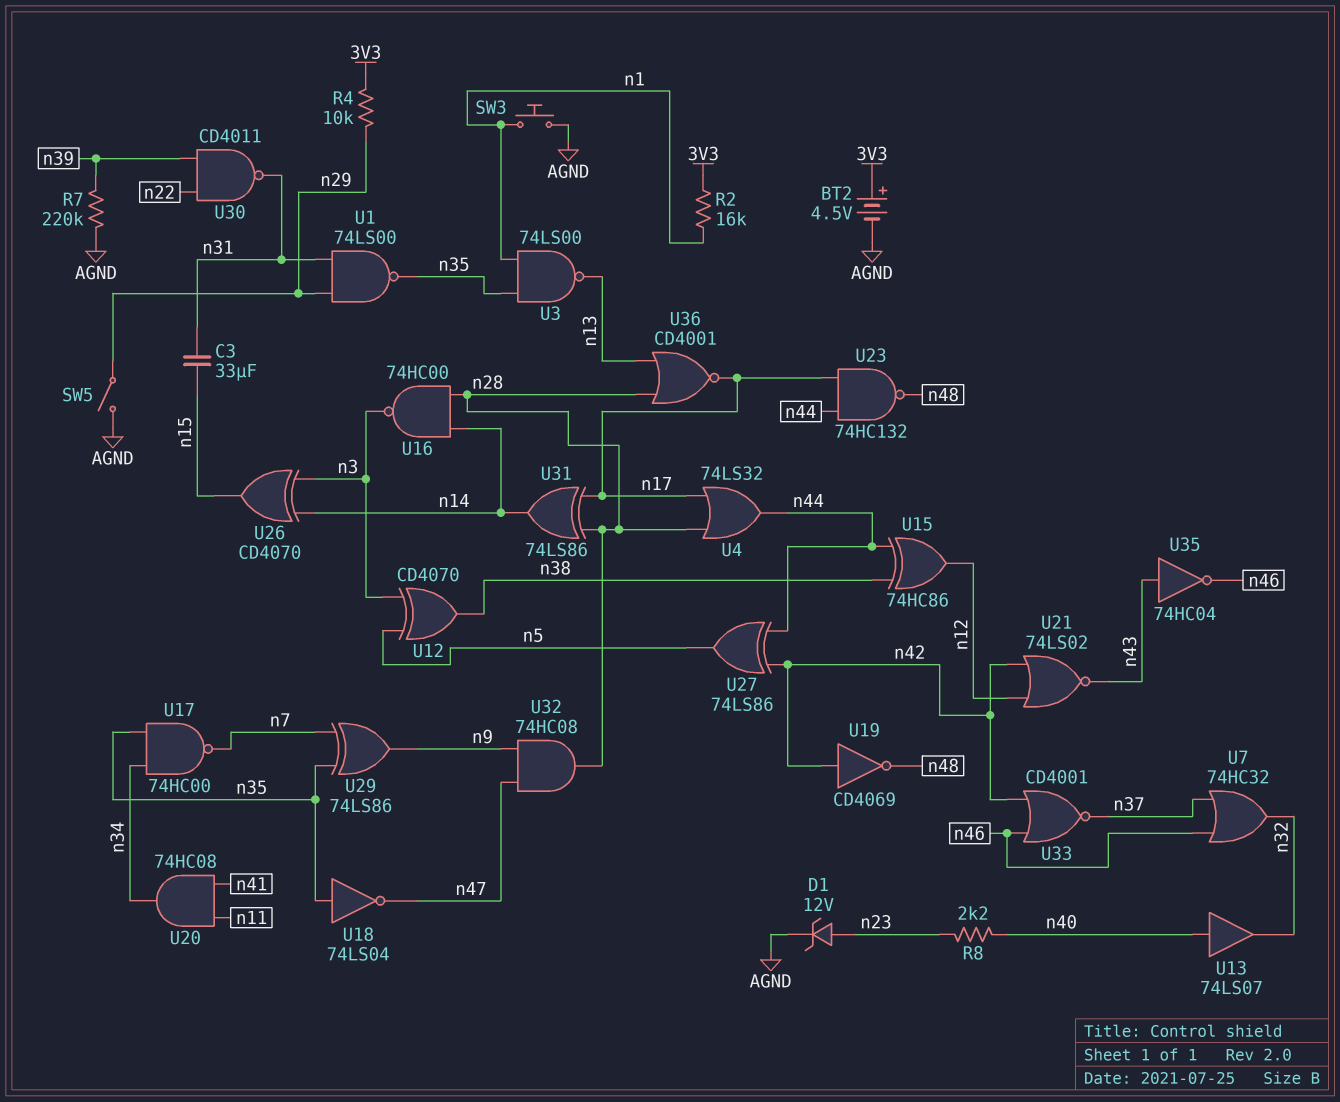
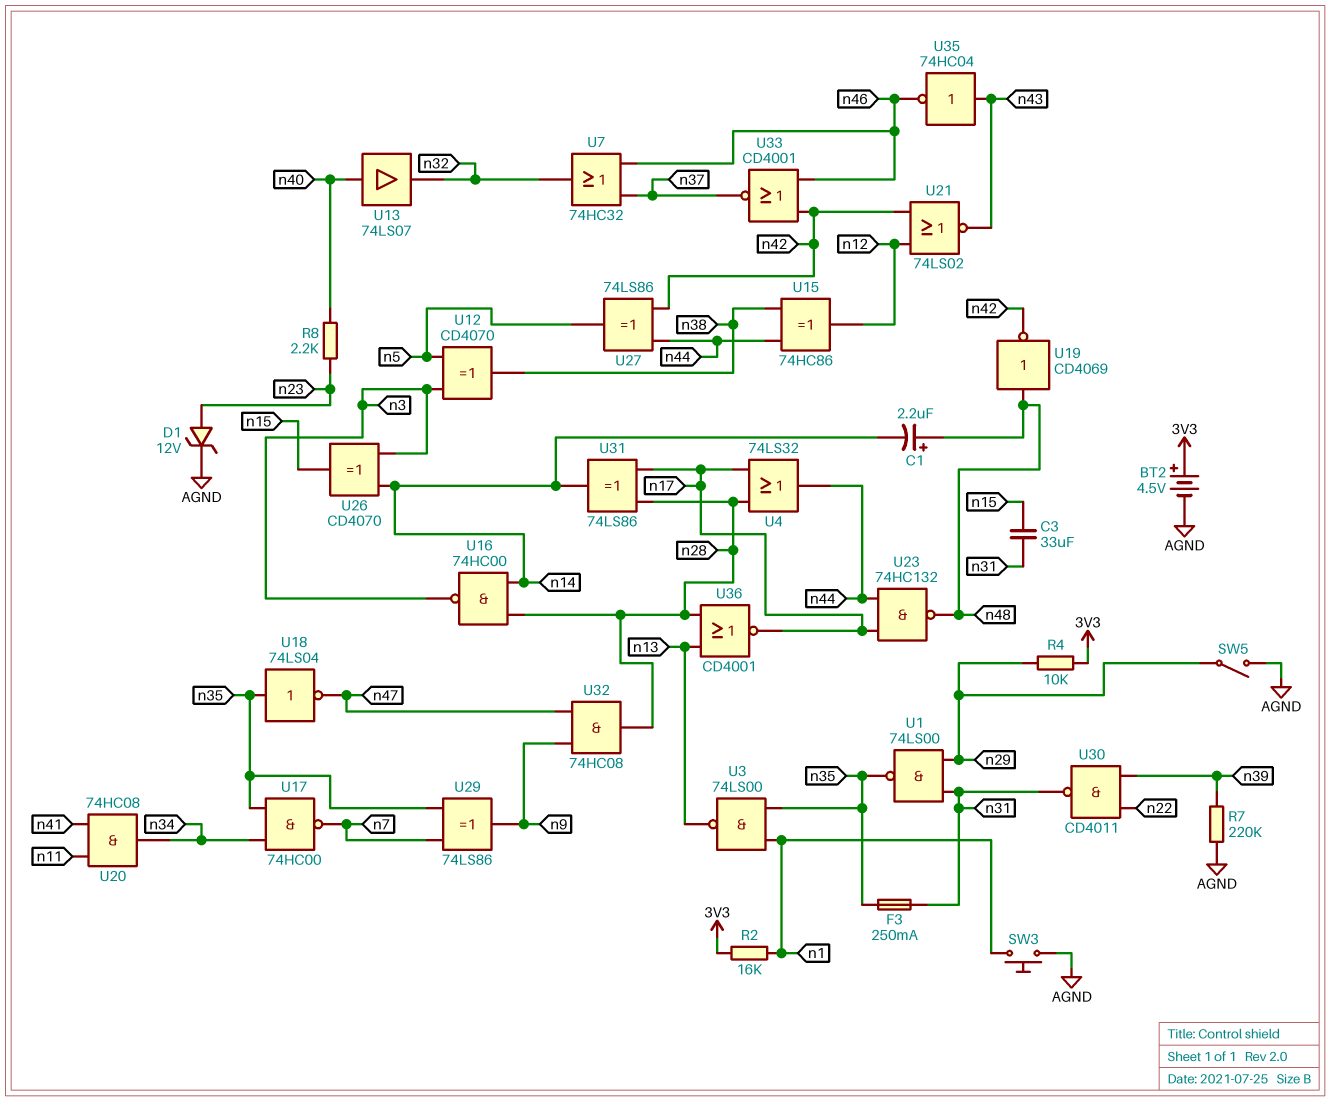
C1: none -> 2.2uF (plus n48, minus n14)
F3: none -> 250mA (n31, n35)
U19: NOT CD4069 (in n42, out n48) -> NOT CD4069 (in n48, out n42)

